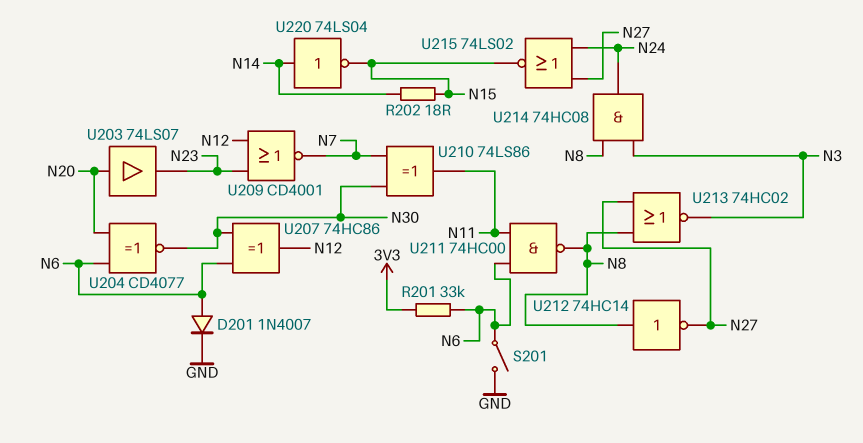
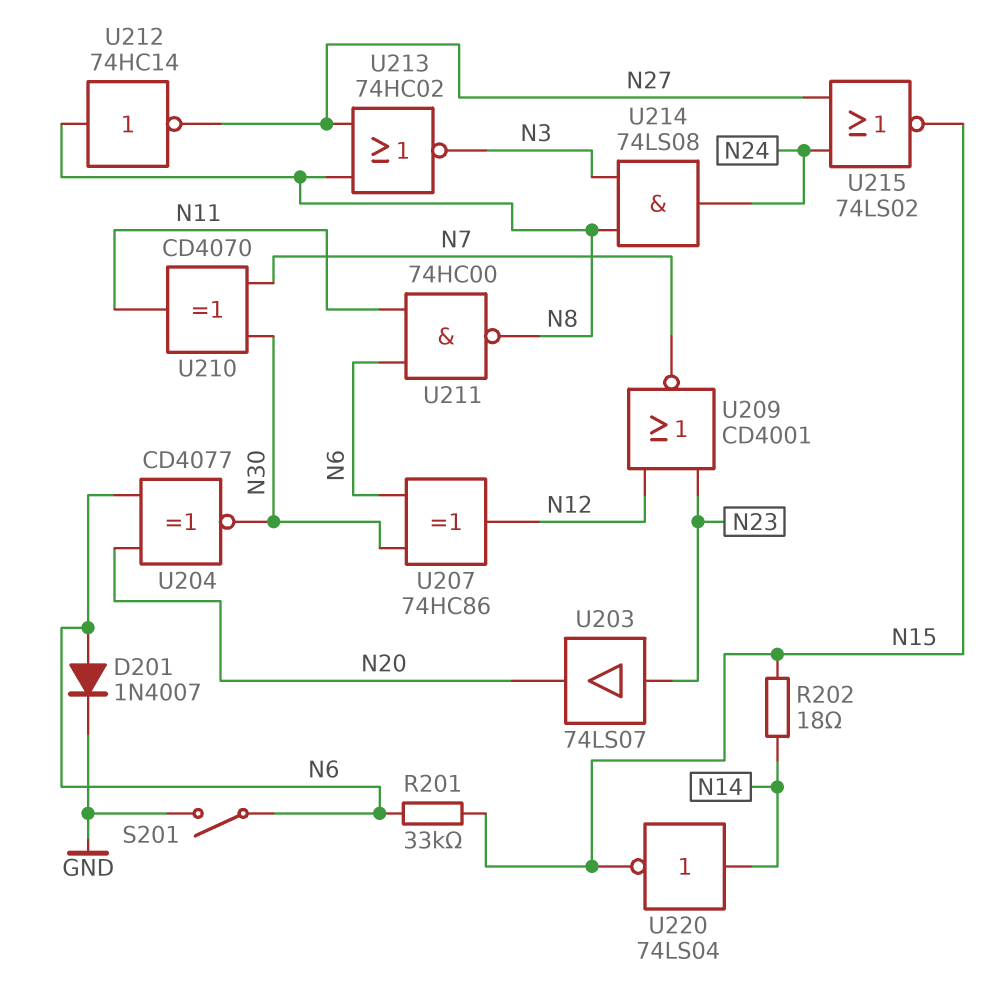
R201: 33k (3V3, N6) -> 33k (N6, N15)
U203: buffer 74LS07 (in N20, out N23) -> buffer 74LS07 (in N23, out N20)
U210: XOR 74LS86 (in N7, in N30, out N11) -> XOR CD4070 (in N7, in N30, out N11)
U214: AND 74HC08 (in N3, in N8, out N24) -> AND 74LS08 (in N3, in N8, out N24)

